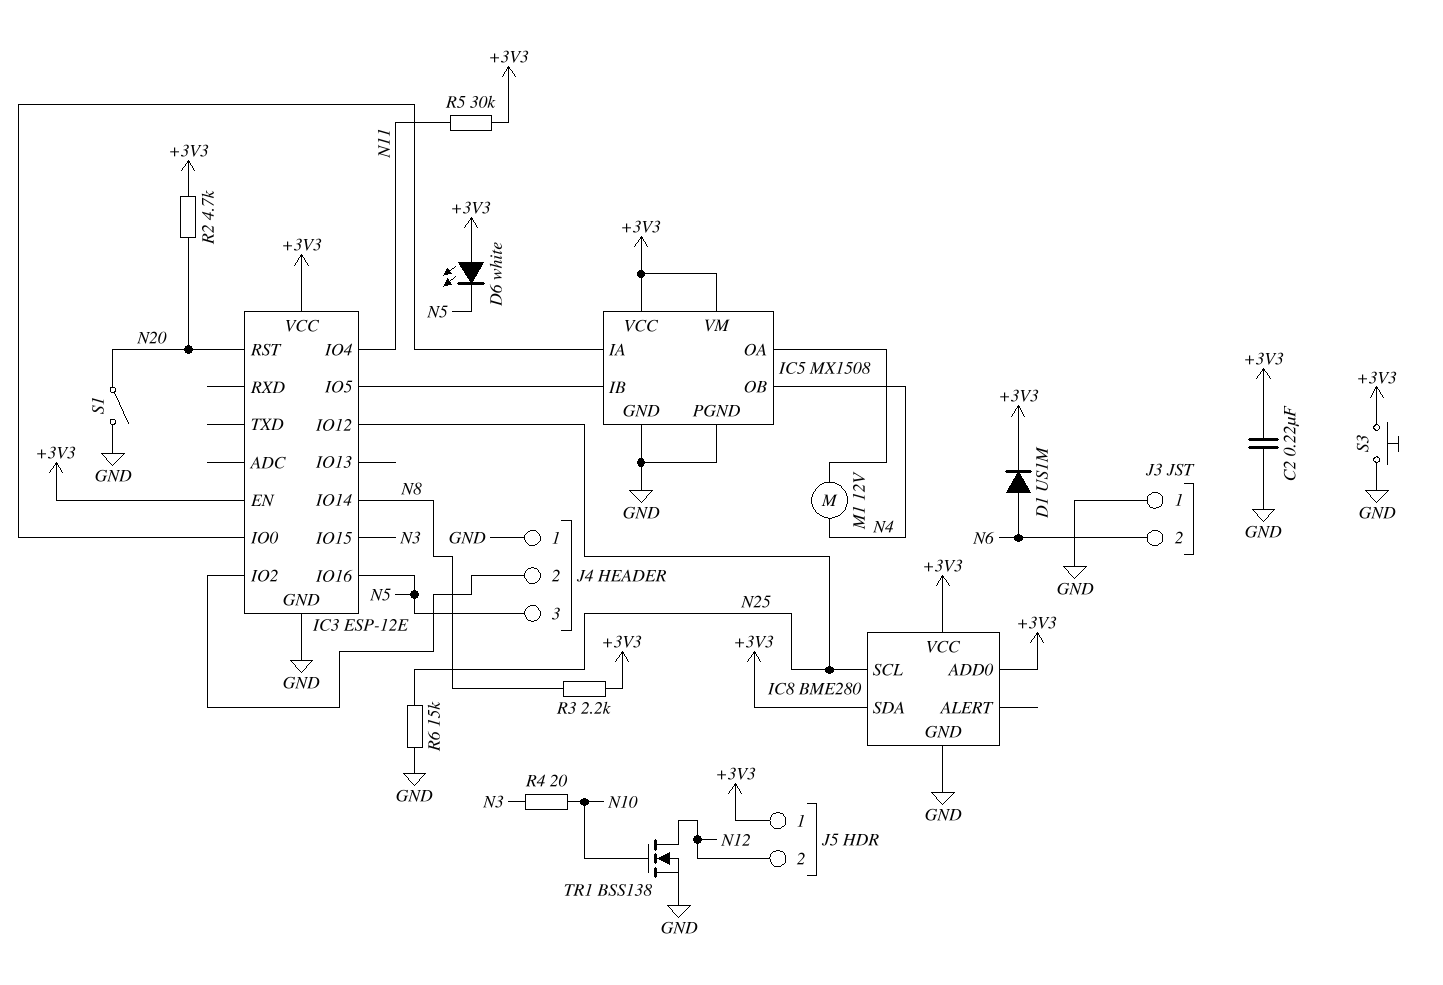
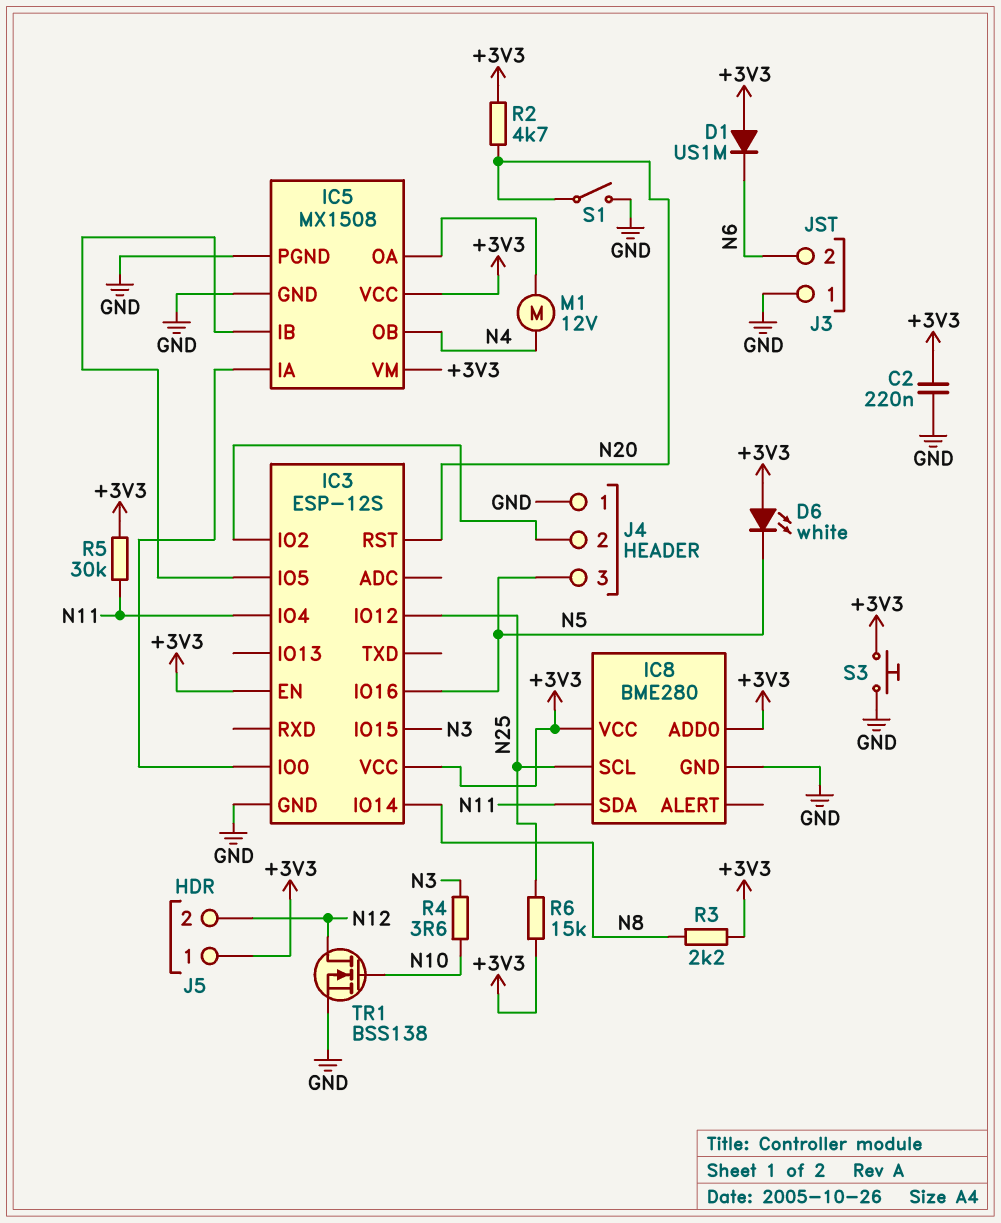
D1: diode US1M (A N6, K +3V3) -> diode US1M (A +3V3, K N6)
IC3: ESP-12E -> ESP-12S
IC8 pin SDA: +3V3 -> N11
R4: 20 (N3, N10) -> 3.6 (N3, N10)
R6: 15k (GND, N25) -> 15k (+3V3, N25)

